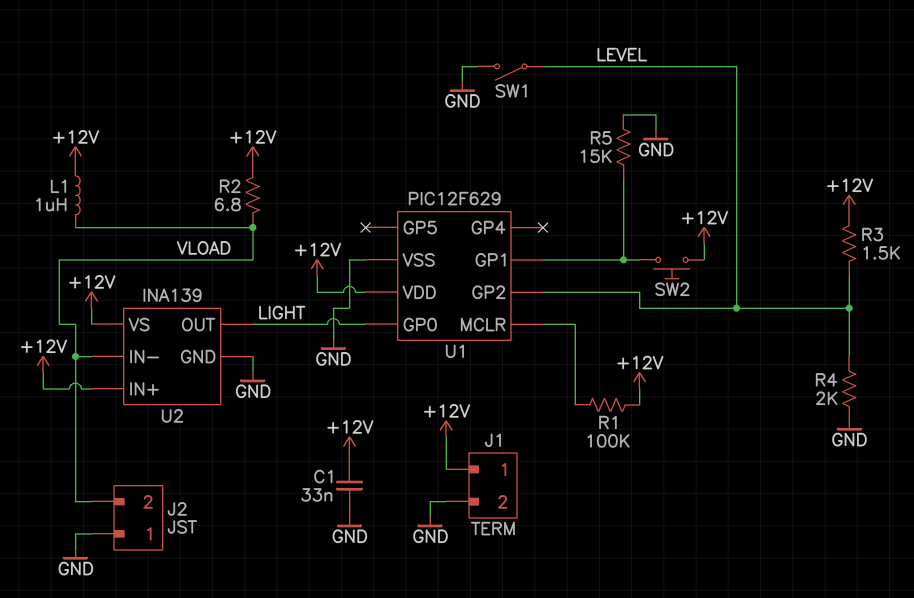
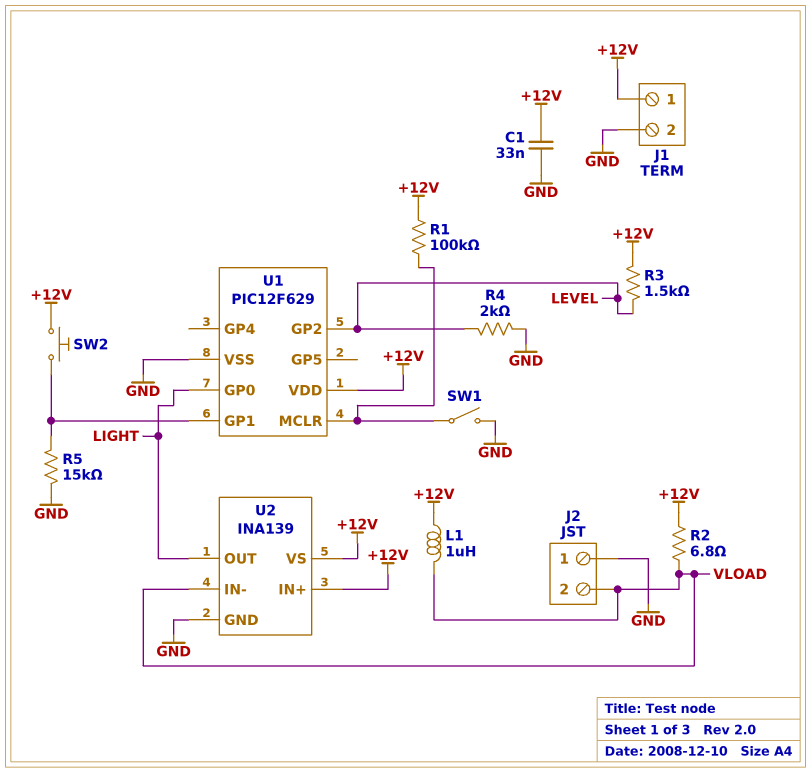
SW1: switch (GND, LEVEL) -> switch (GND, U1/MCLR)

